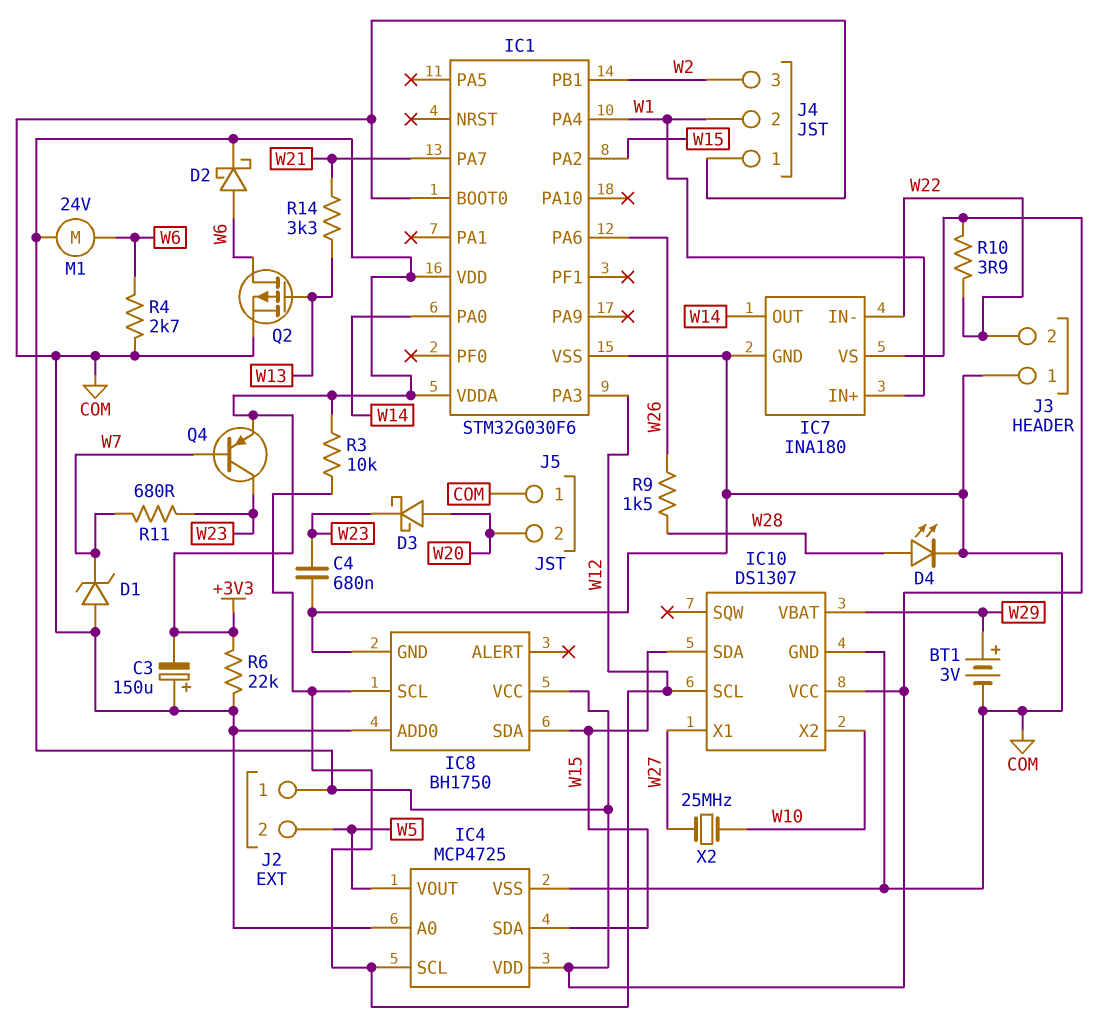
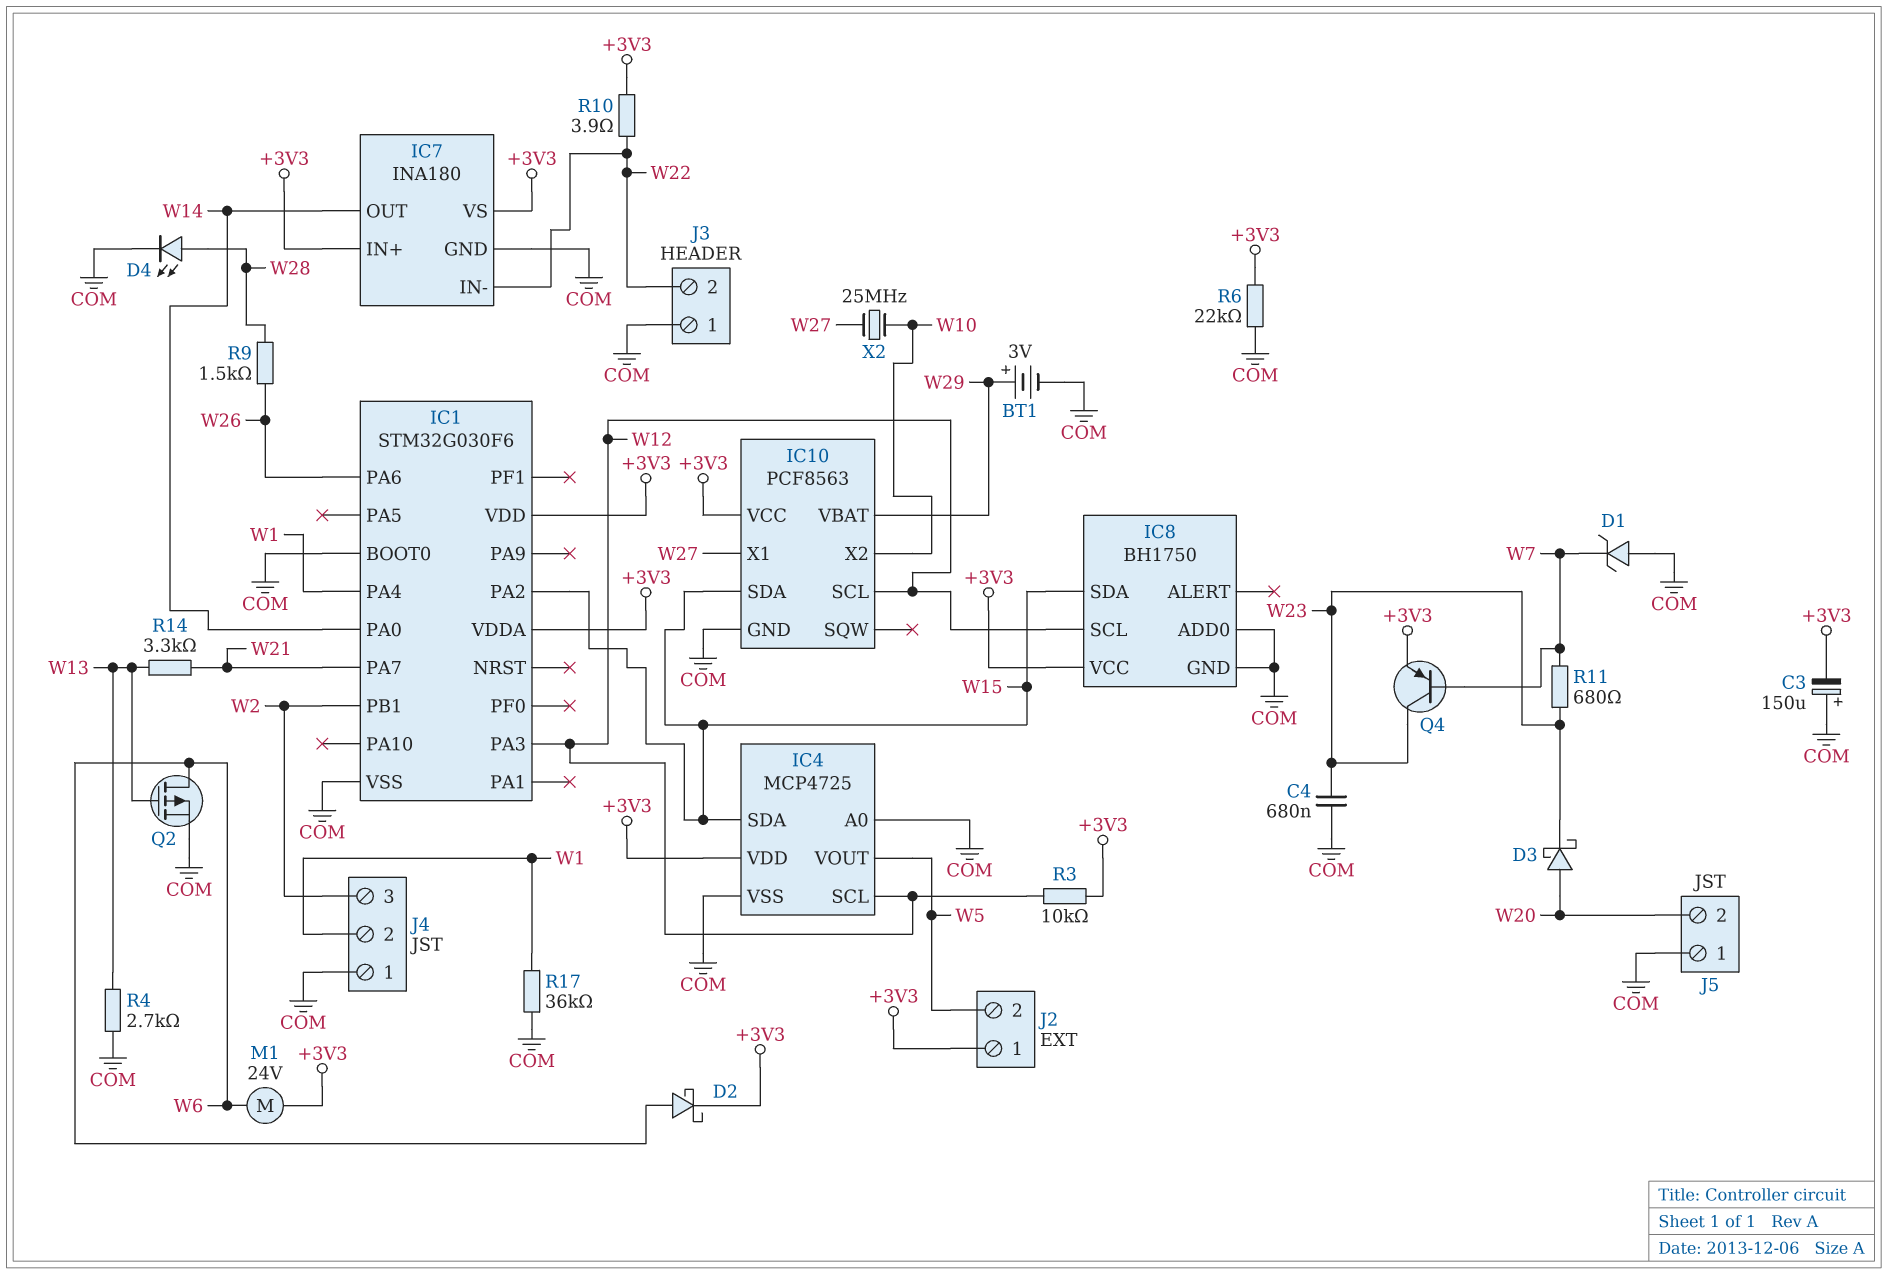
IC7 pin IN+: W1 -> +3V3
IC10: DS1307 -> PCF8563
R4: 2.7k (COM, W6) -> 2.7k (COM, W13)
R17: none -> 36k (COM, W1)

